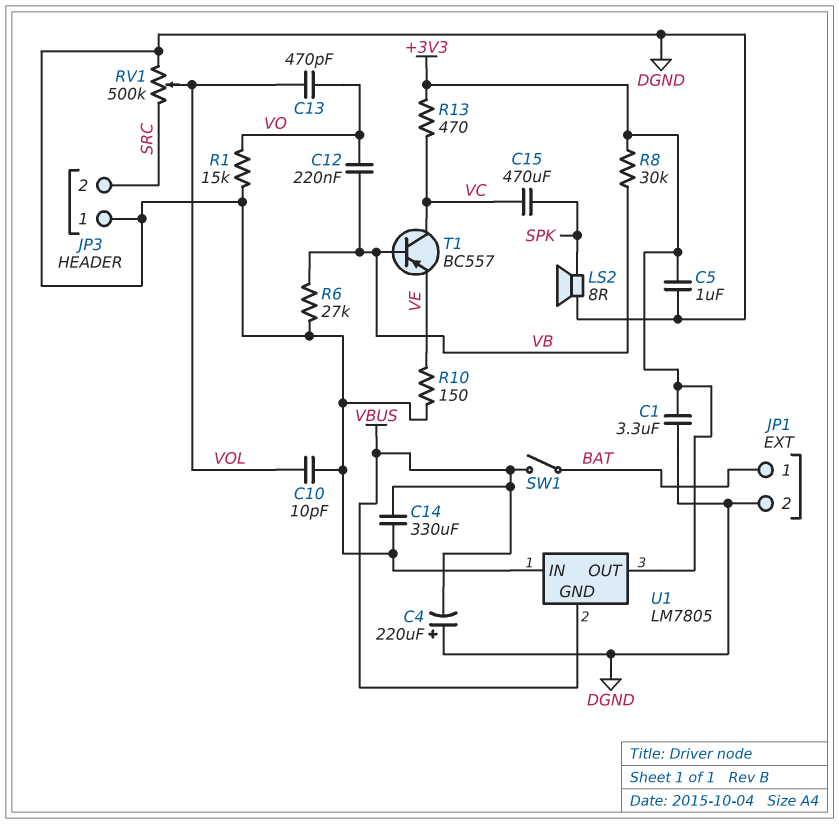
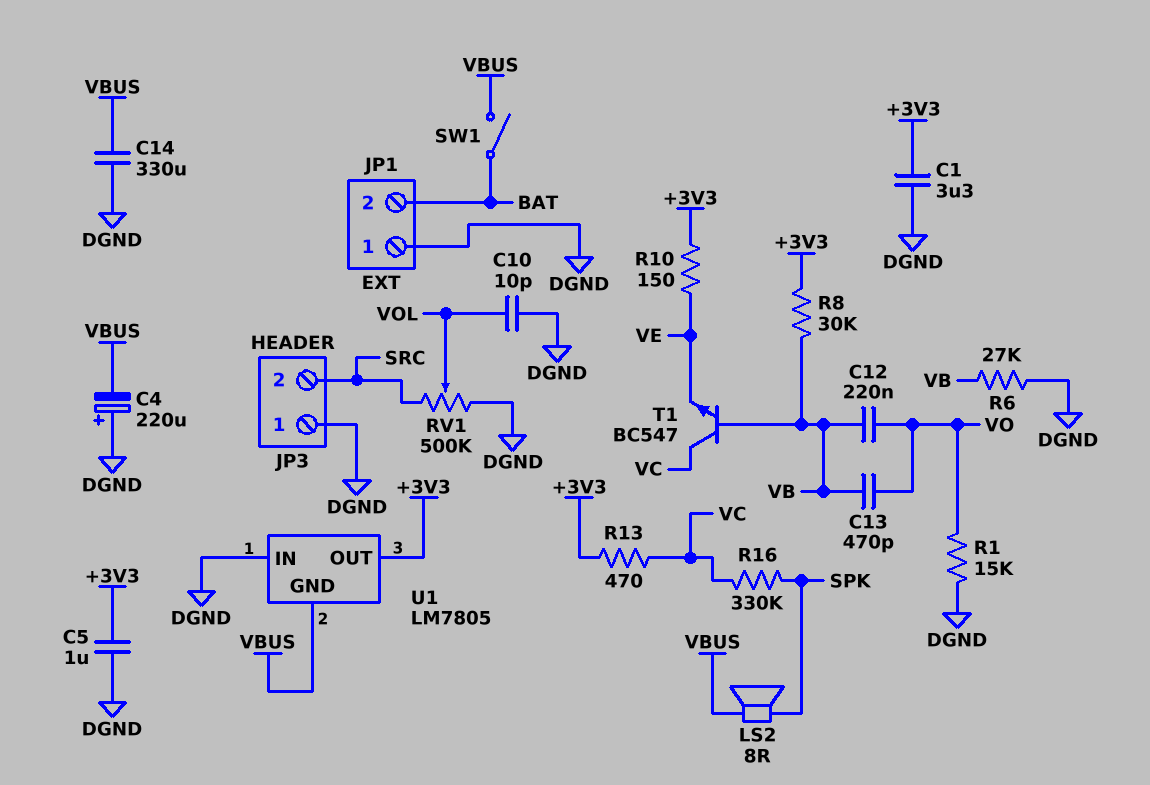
C13: 470pF (VO, VOL) -> 470pF (VB, VO)
C15: 470uF (SPK, VC) -> none
JP1 pin 1: BAT -> DGND
JP1 pin 2: DGND -> BAT
LS2: speaker 8R (DGND, SPK) -> speaker 8R (SPK, VBUS)
R10: 150 (DGND, VE) -> 150 (+3V3, VE)
R16: none -> 330k (SPK, VC)
T1: PNP BC557 (B VB, C VC, E VE) -> NPN BC547 (B VB, C VC, E VE)

